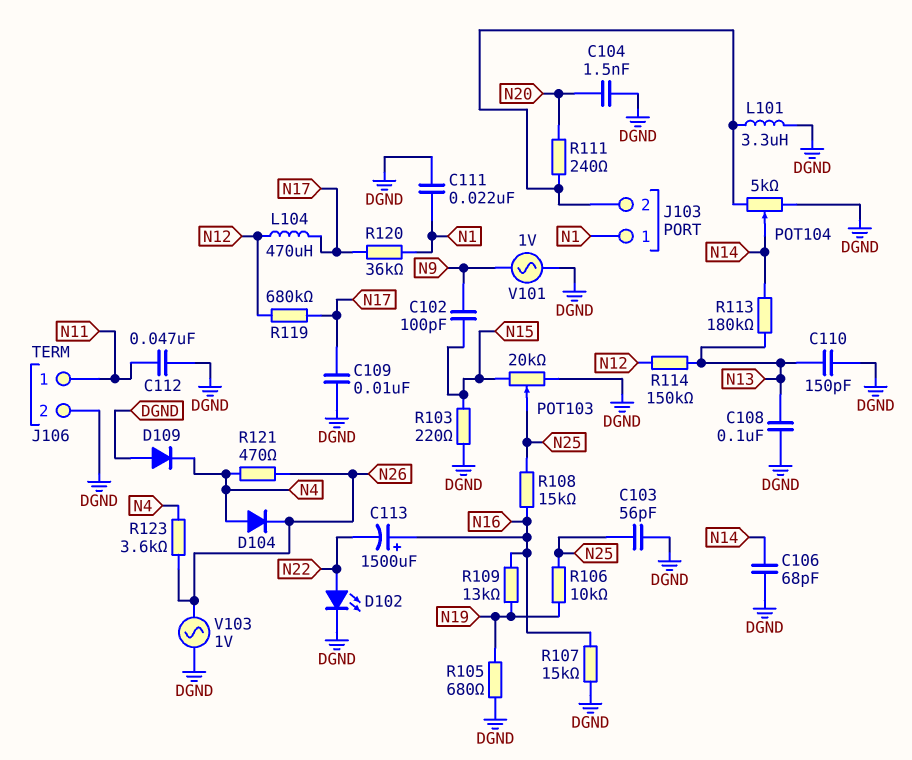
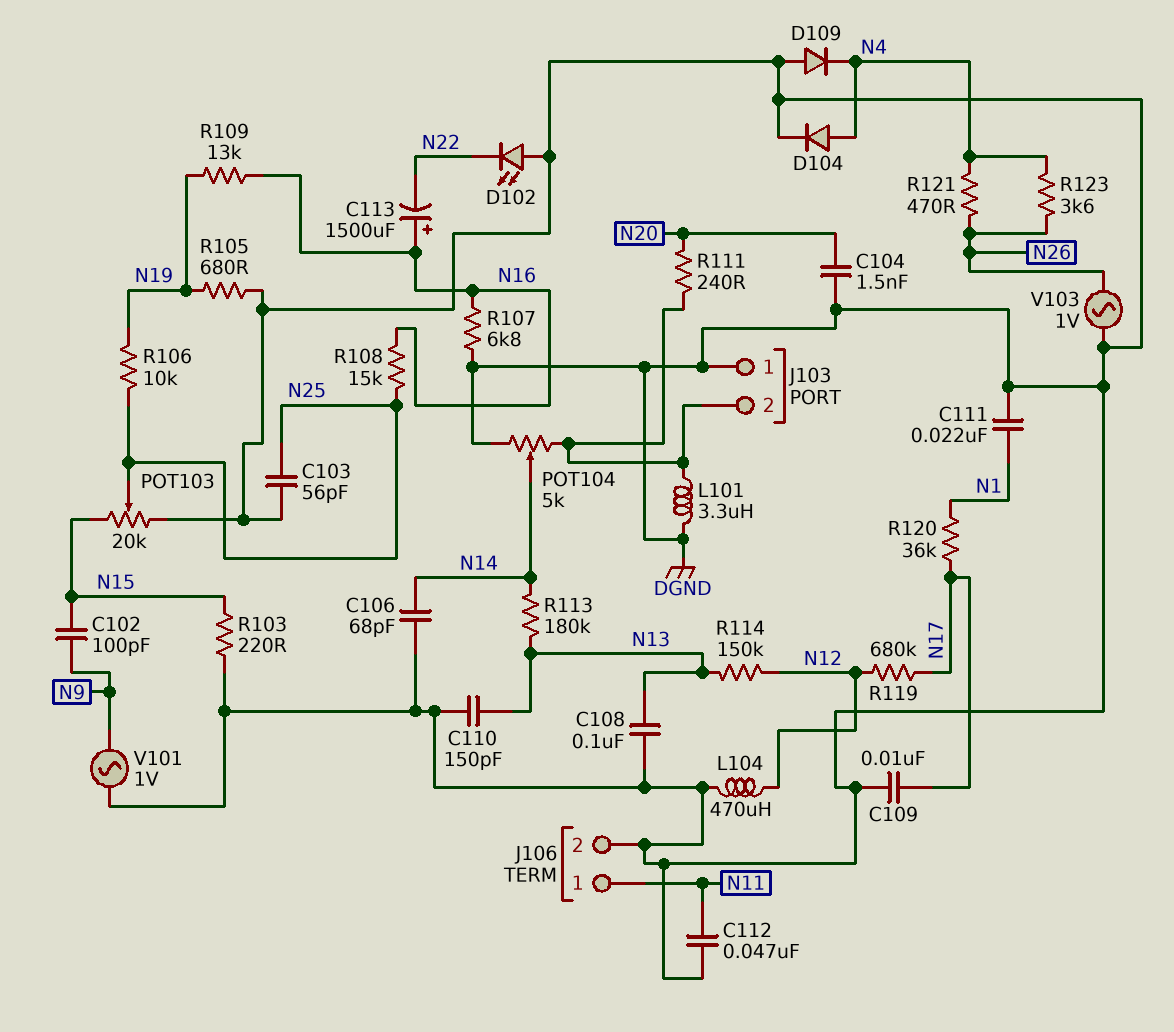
D102: LED (A N22, K DGND) -> LED (A DGND, K N22)
D104: diode (A N4, K N26) -> diode (A N4, K DGND)
J103 pin 1: N1 -> DGND
L104: 470uH (N12, N17) -> 470uH (DGND, N12)
R107: 15k (DGND, N16) -> 6.8k (DGND, N16)

